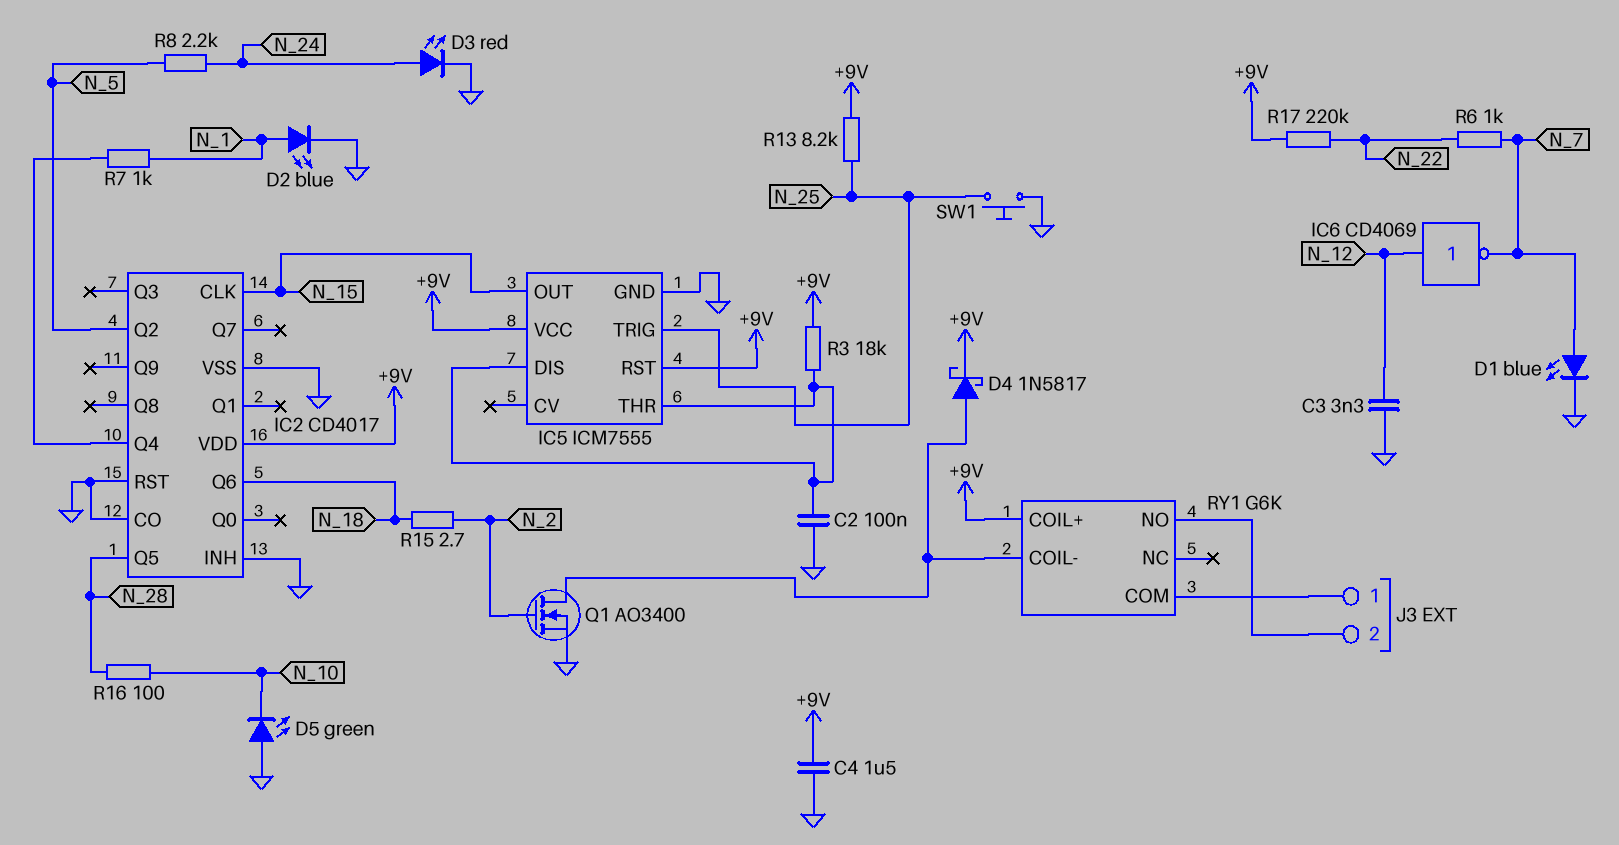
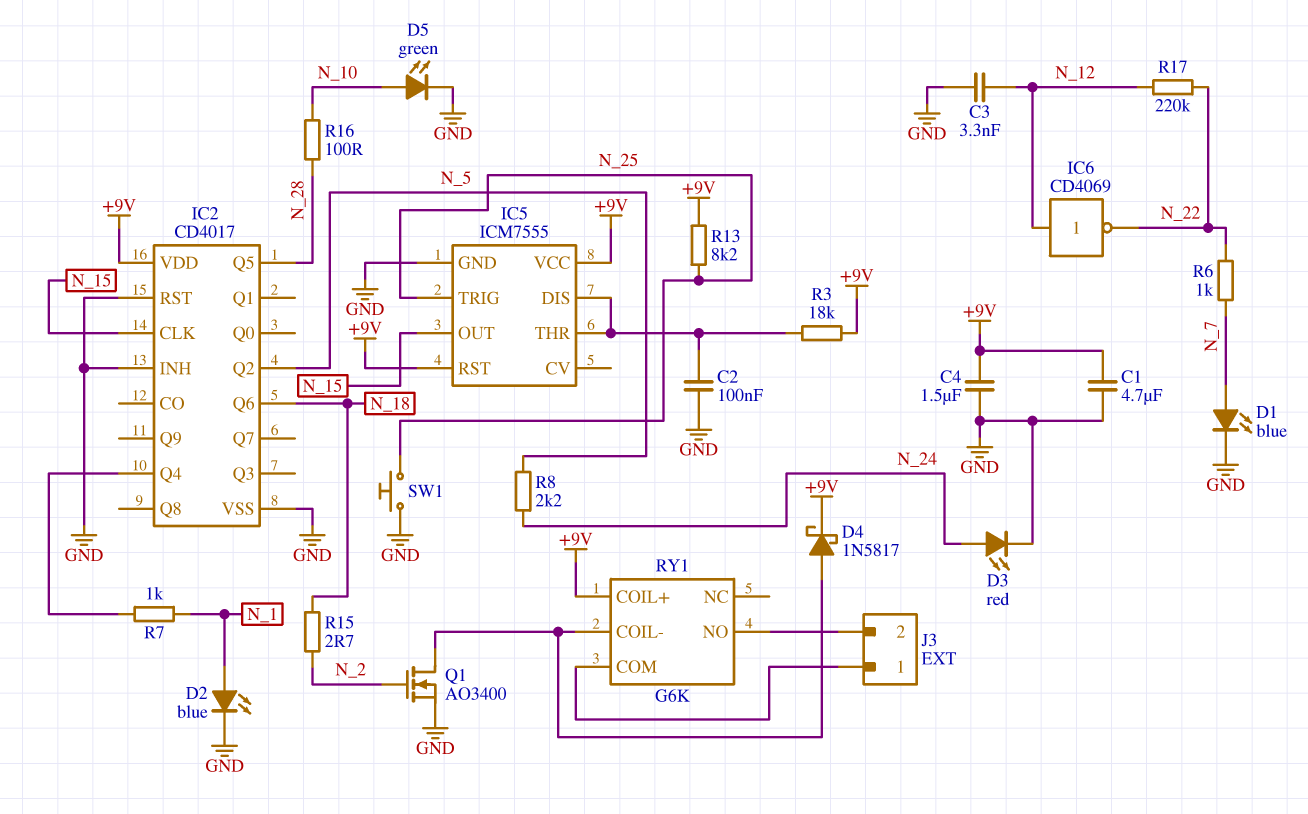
C1: none -> 4.7uF (+9V, GND)
D5: LED green (A GND, K N_10) -> LED green (A N_10, K GND)
IC2 pin CO: GND -> none
IC6: NOT CD4069 (in N_12, out N_7) -> NOT CD4069 (in N_12, out N_22)
R17: 220k (+9V, N_22) -> 220k (N_12, N_22)

